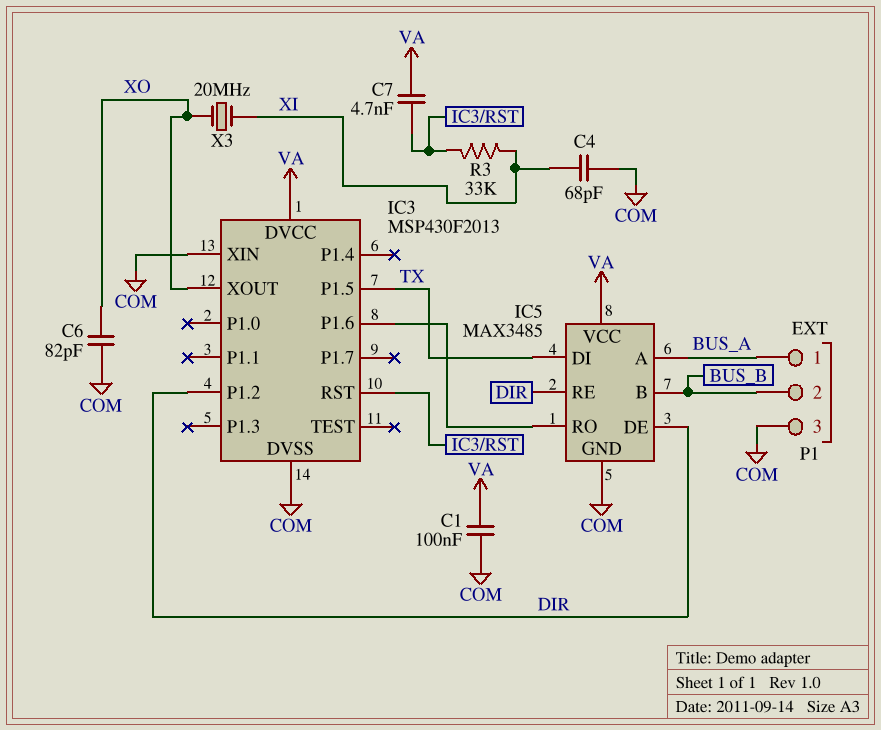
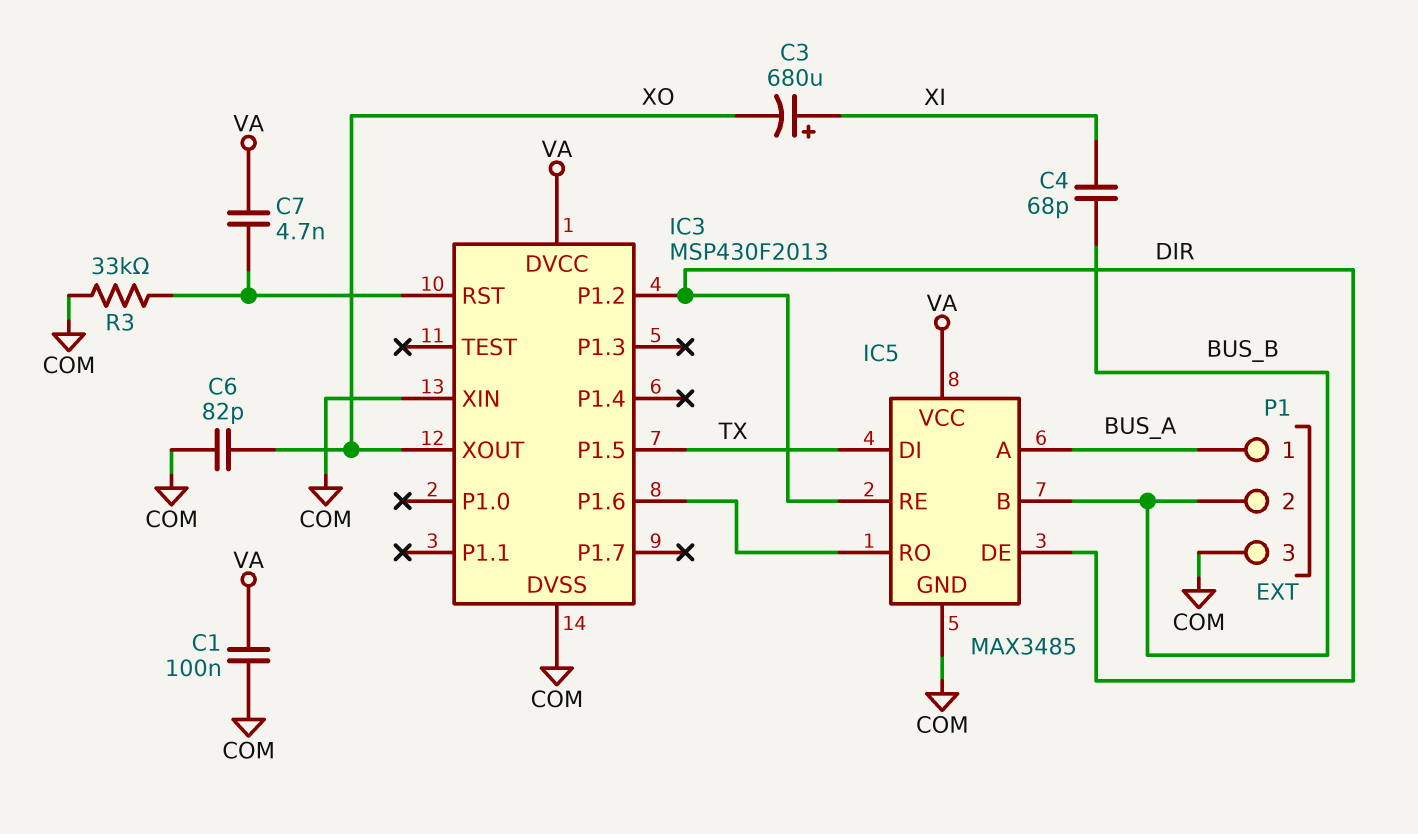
C3: none -> 680uF (plus XI, minus XO)
C4: 68pF (COM, XI) -> 68pF (BUS_B, XI)
R3: 33k (IC3/RST, XI) -> 33k (COM, IC3/RST)
X3: 20MHz (XI, XO) -> none

